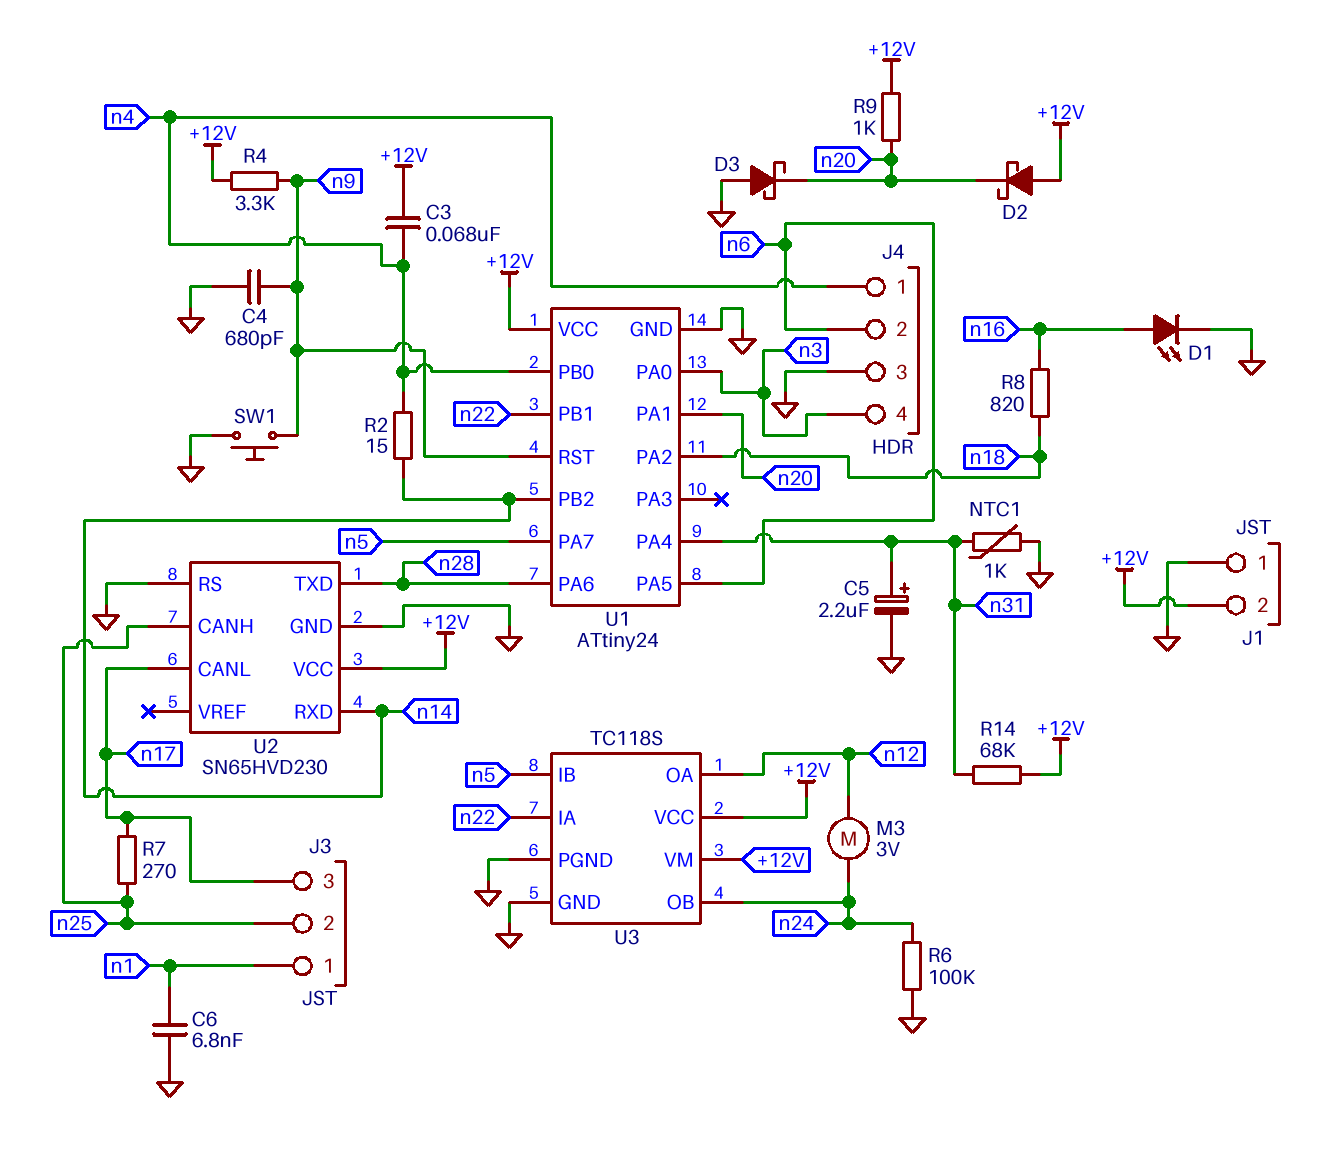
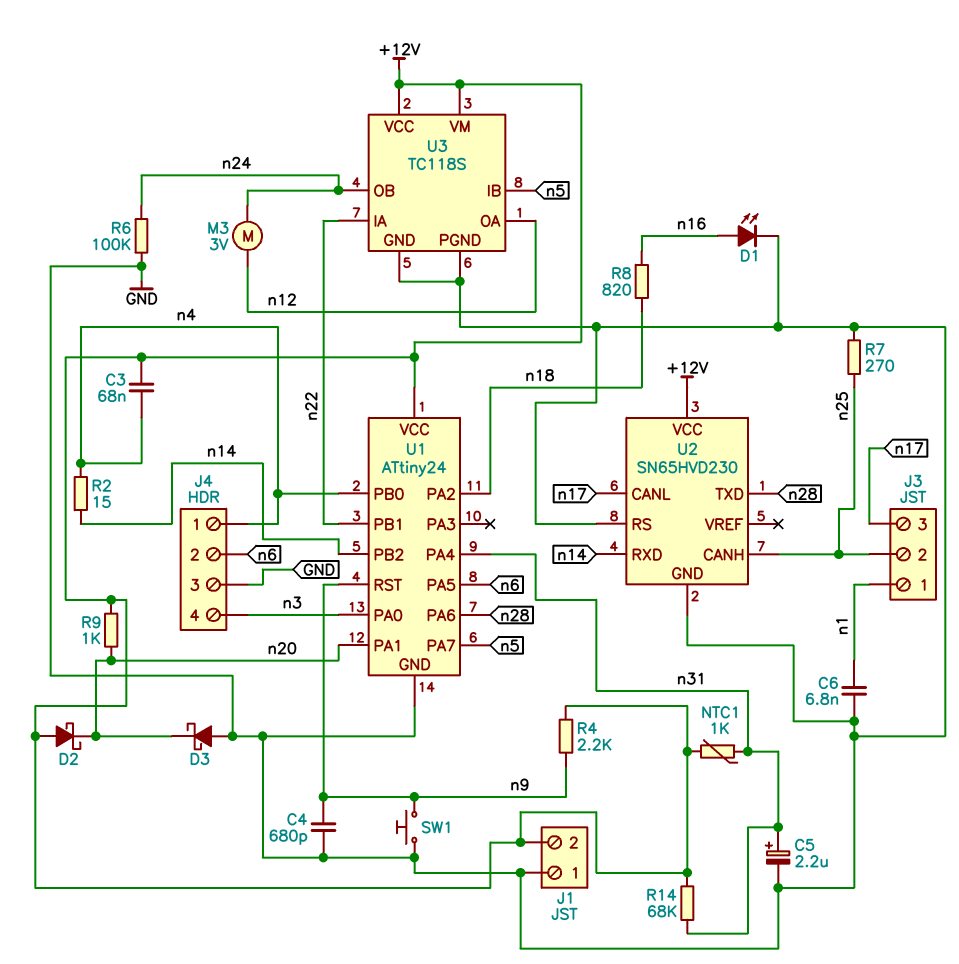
NTC1: 1k (GND, n31) -> 1k (+12V, n31)
R4: 3.3k (+12V, n9) -> 2.2k (+12V, n9)
R7: 270 (n17, n25) -> 270 (GND, n25)

